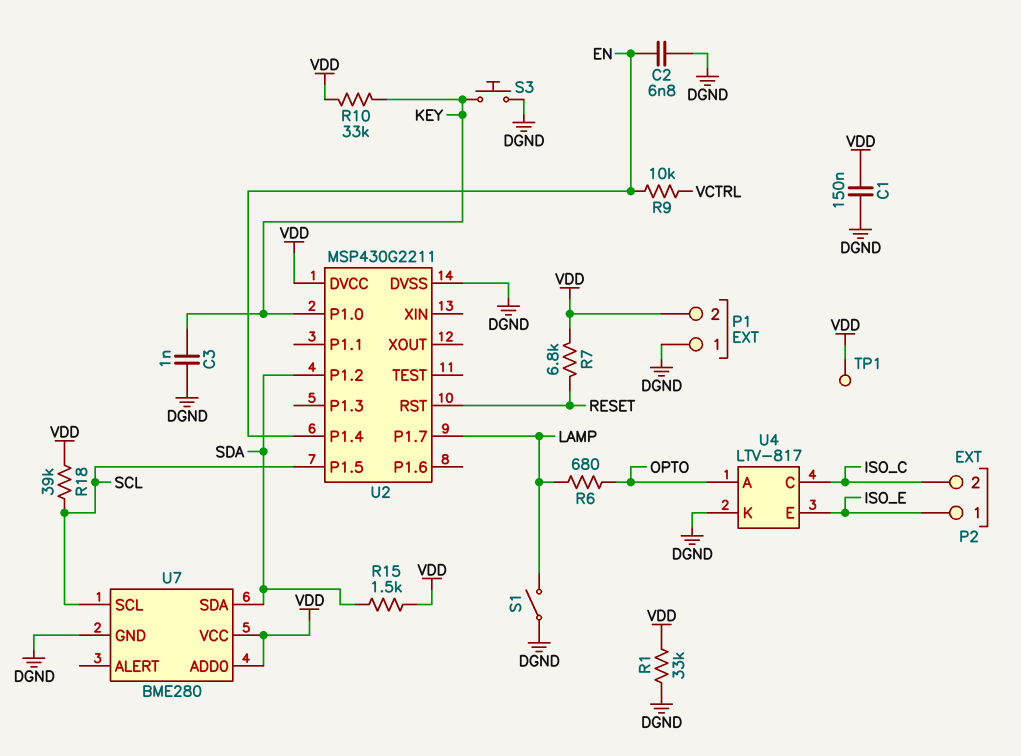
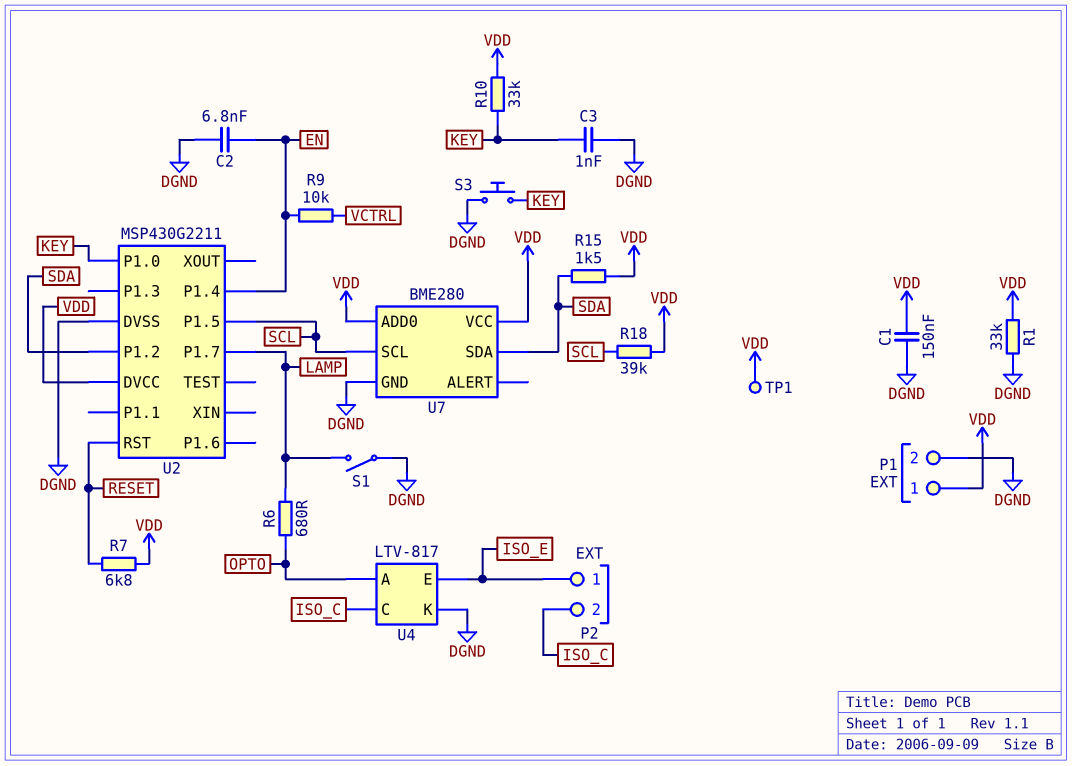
P1 pin 1: DGND -> VDD
P1 pin 2: VDD -> DGND

